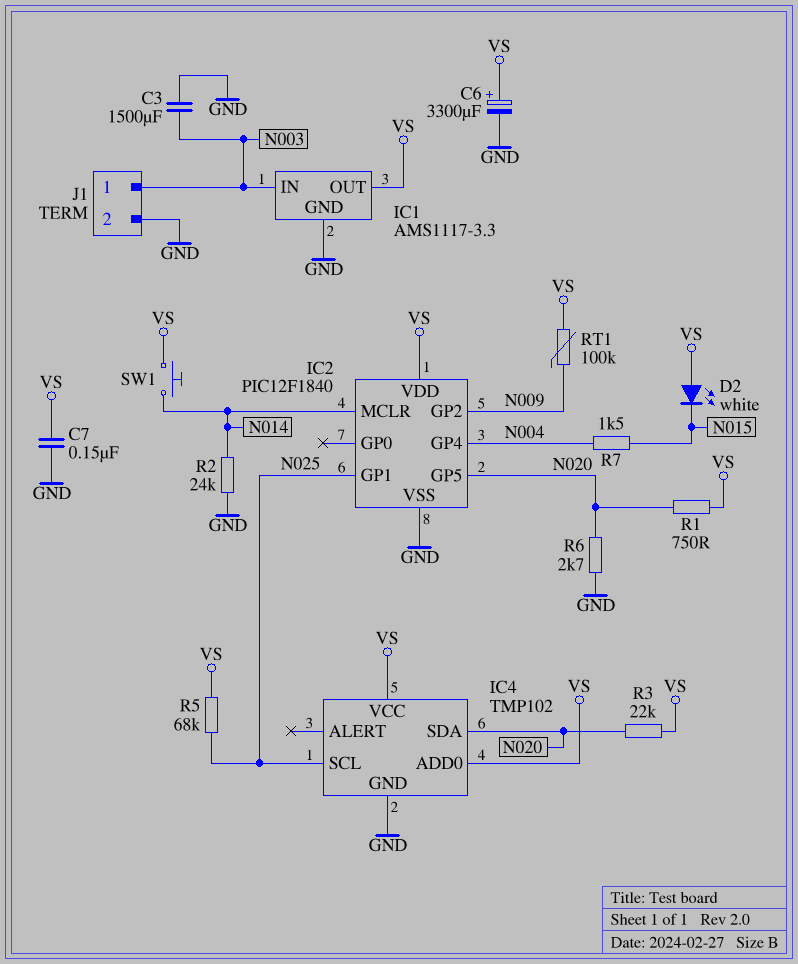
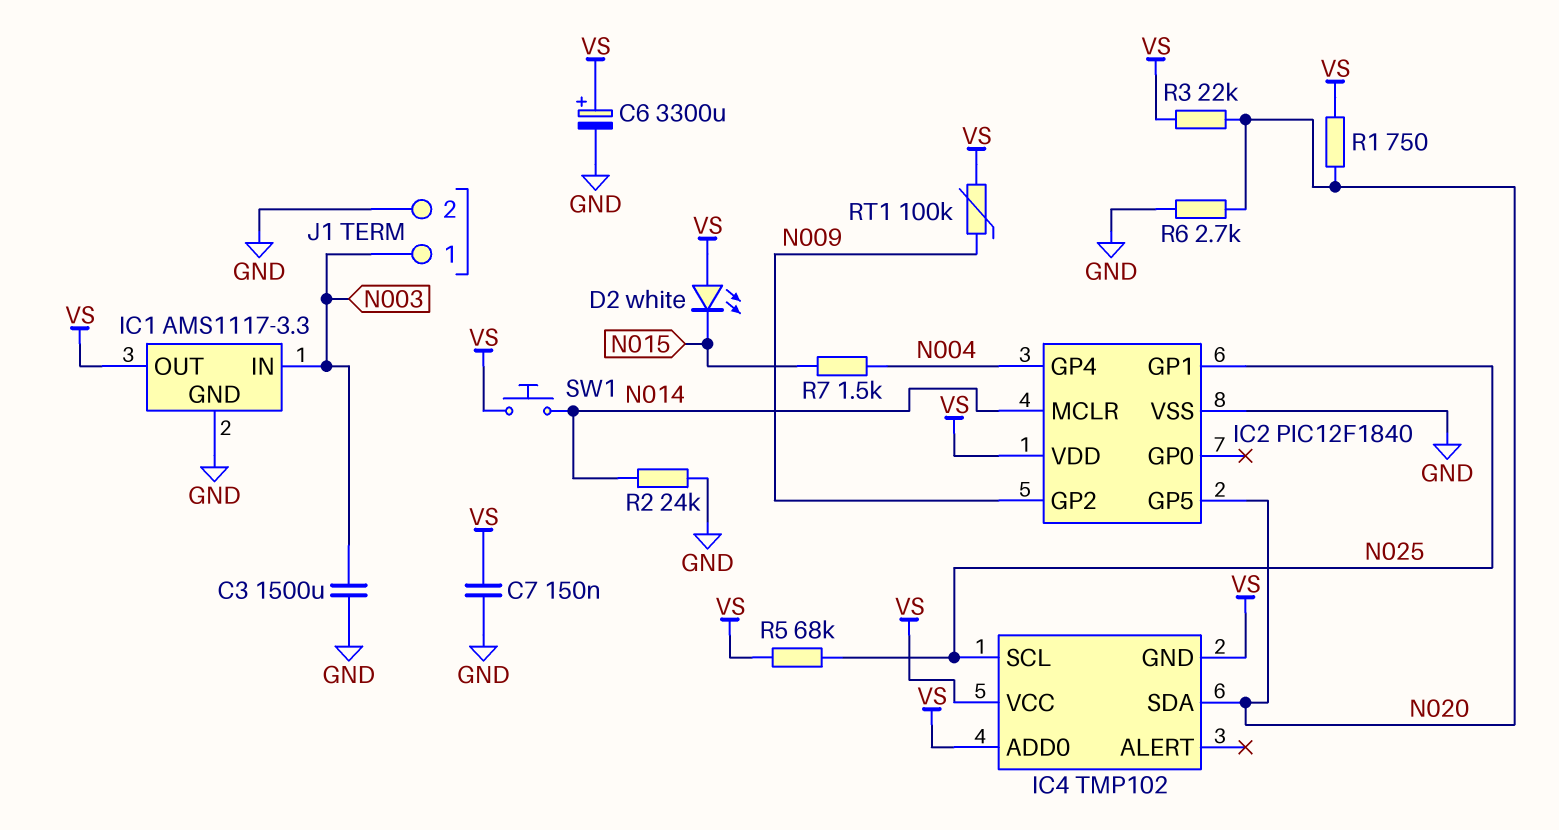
IC4 pin GND: GND -> VS

